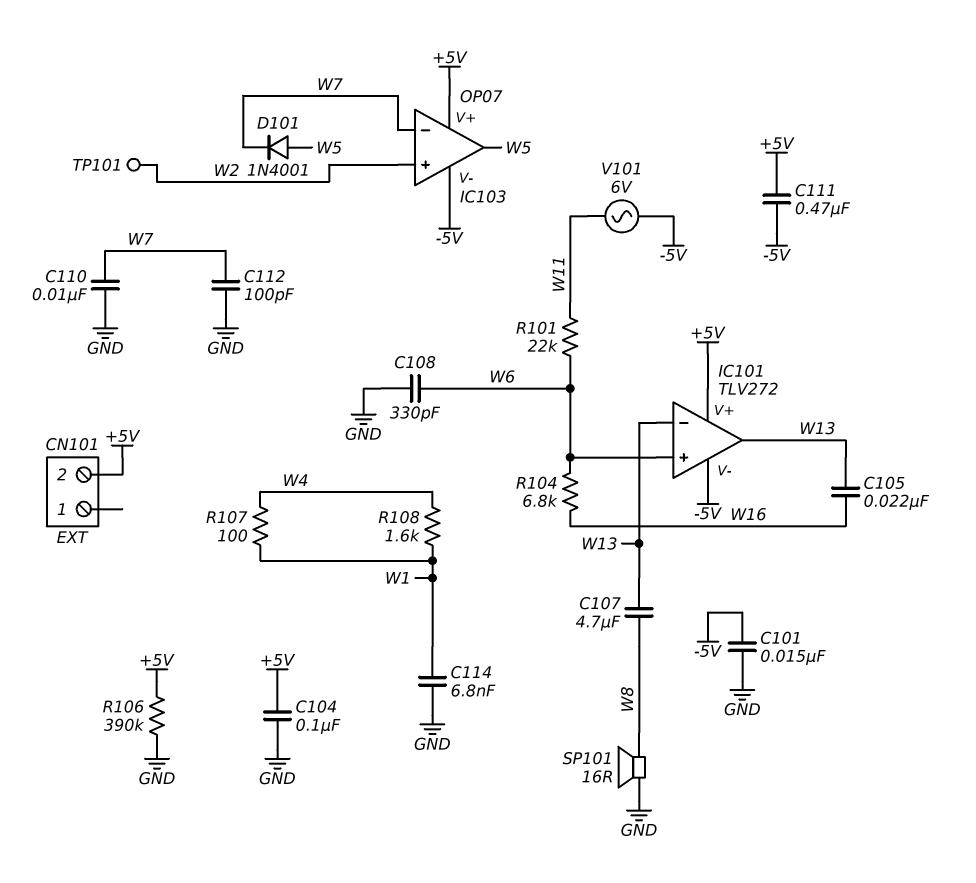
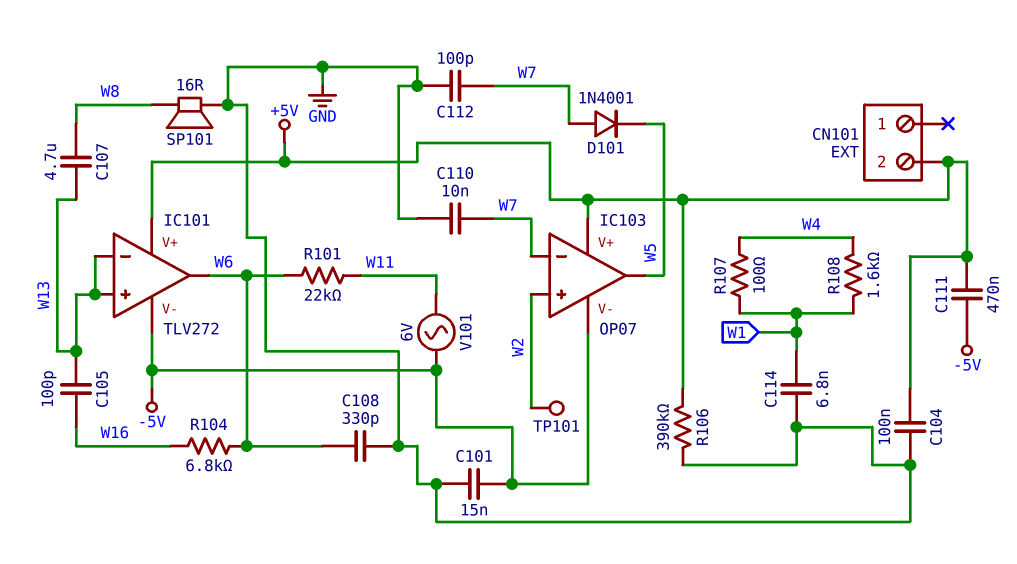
C105: 22nF (W13, W16) -> 100pF (W13, W16)
D101: diode 1N4001 (A W5, K W7) -> diode 1N4001 (A W7, K W5)
IC101 pin in+: W6 -> W13
IC101 pin out: W13 -> W6

